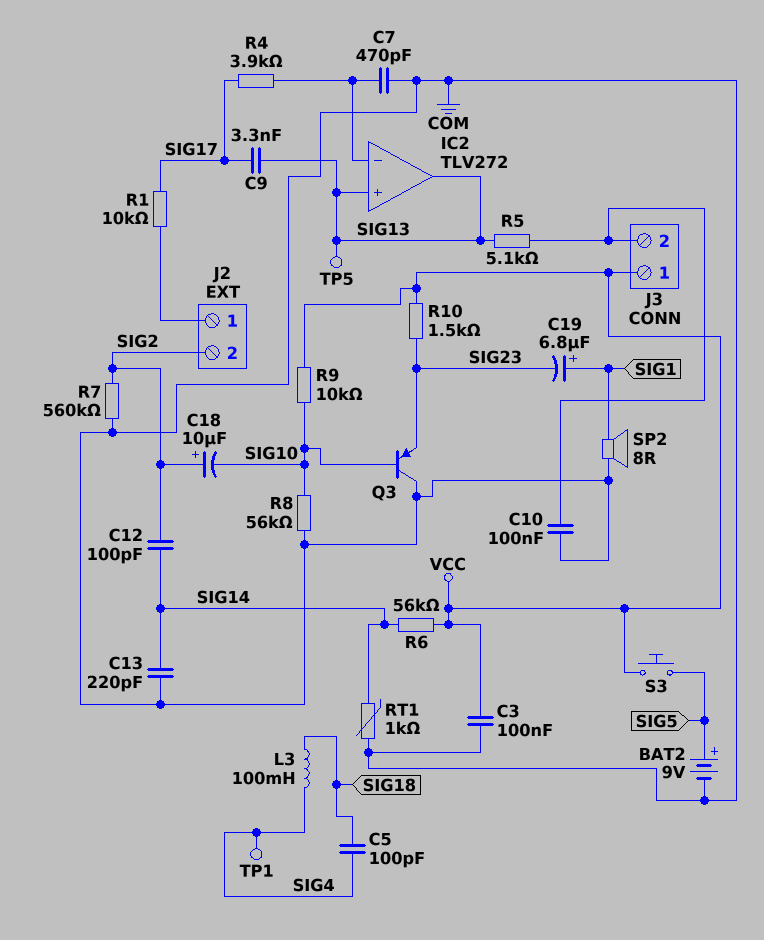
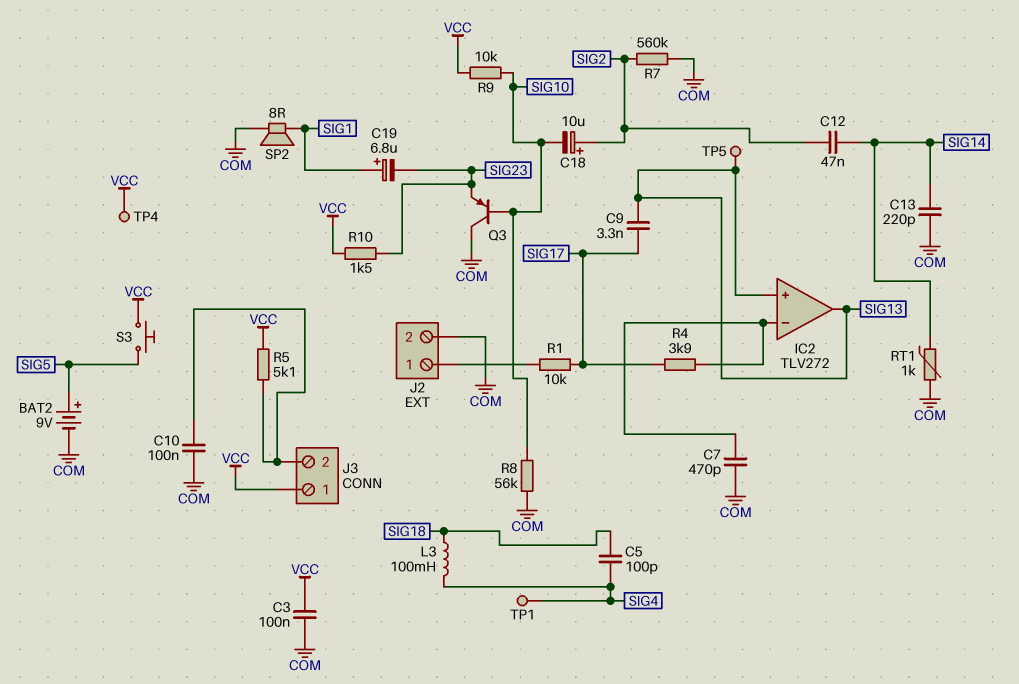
C12: 100pF (SIG2, SIG14) -> 47nF (SIG2, SIG14)
J2 pin 2: SIG2 -> COM
R5: 5.1k (J3/2, SIG13) -> 5.1k (J3/2, VCC)
R6: 56k (SIG14, VCC) -> none
TP4: none -> test point (VCC)

